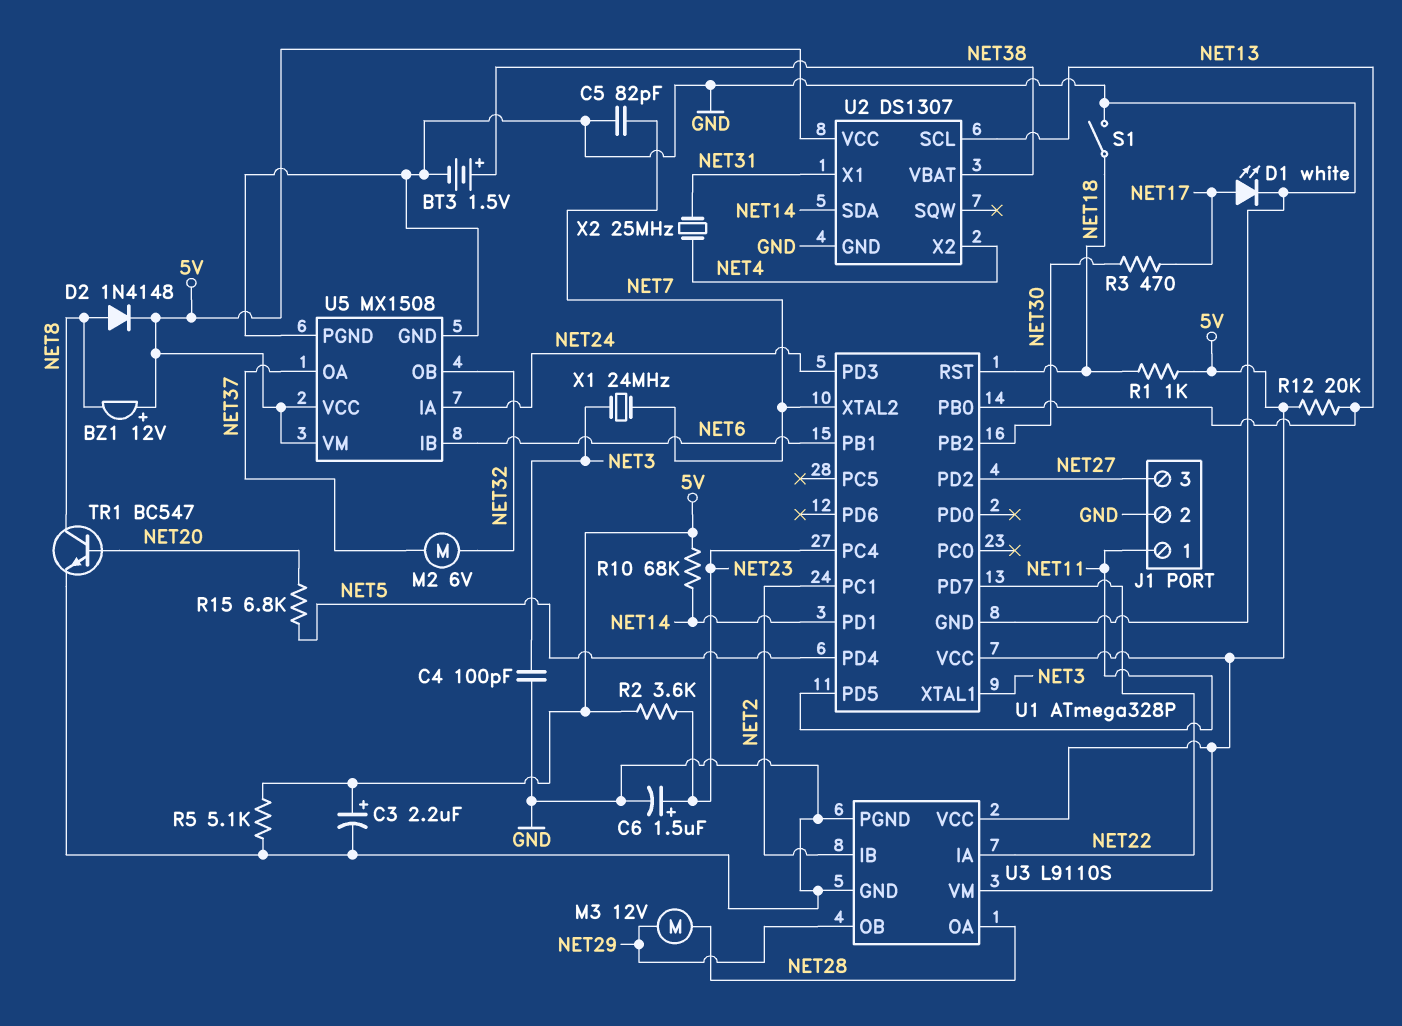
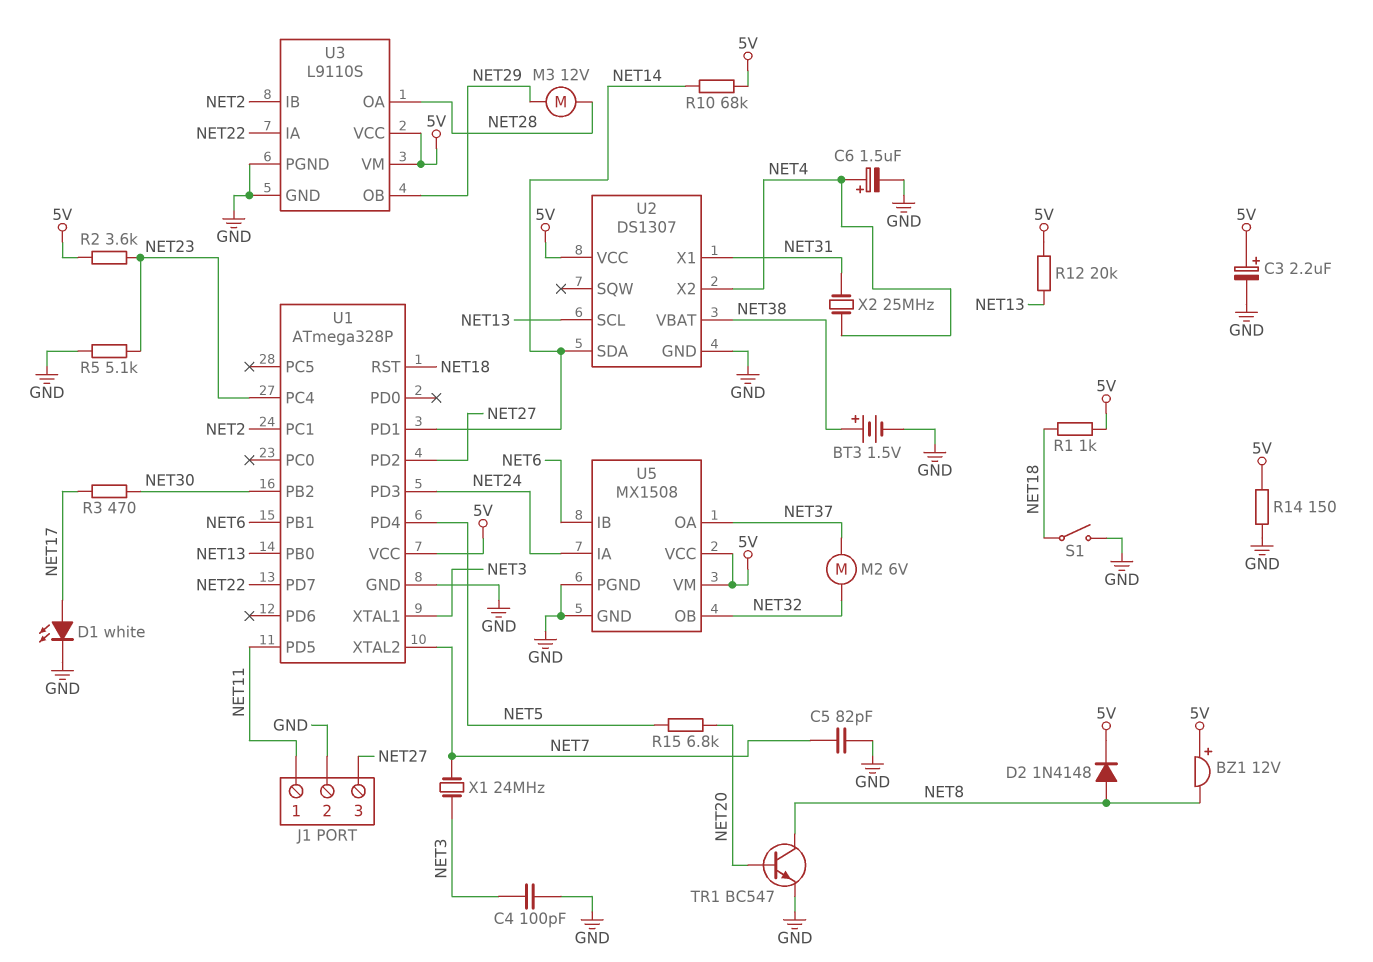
C6: 1.5uF (plus NET23, minus GND) -> 1.5uF (plus NET4, minus GND)
R5: 5.1k (5V, GND) -> 5.1k (GND, NET23)
R14: none -> 150 (5V, GND)

